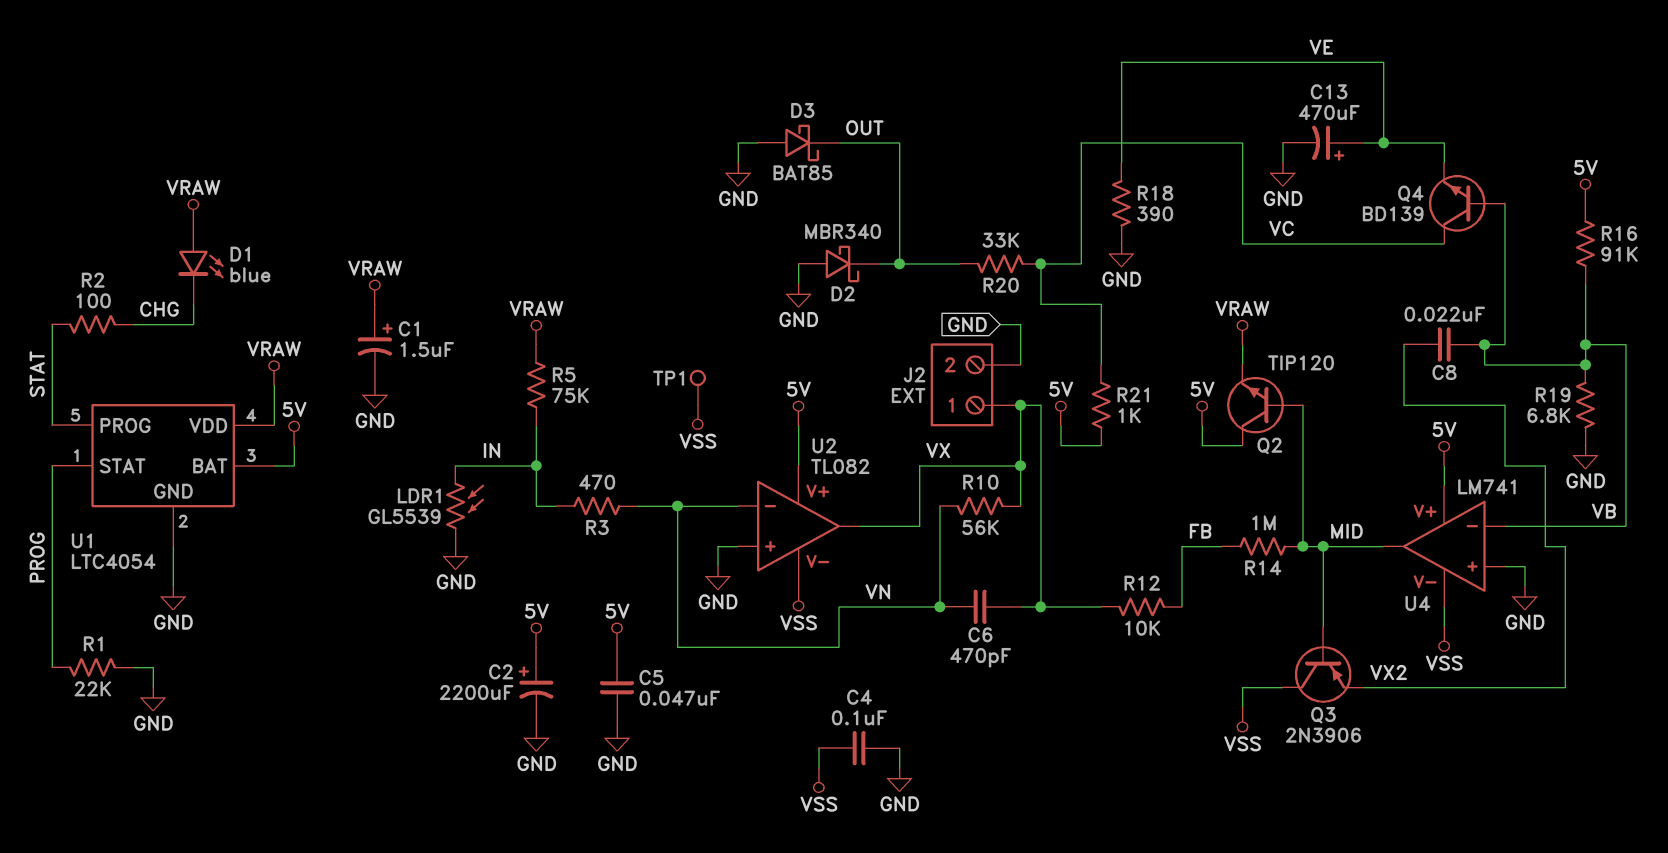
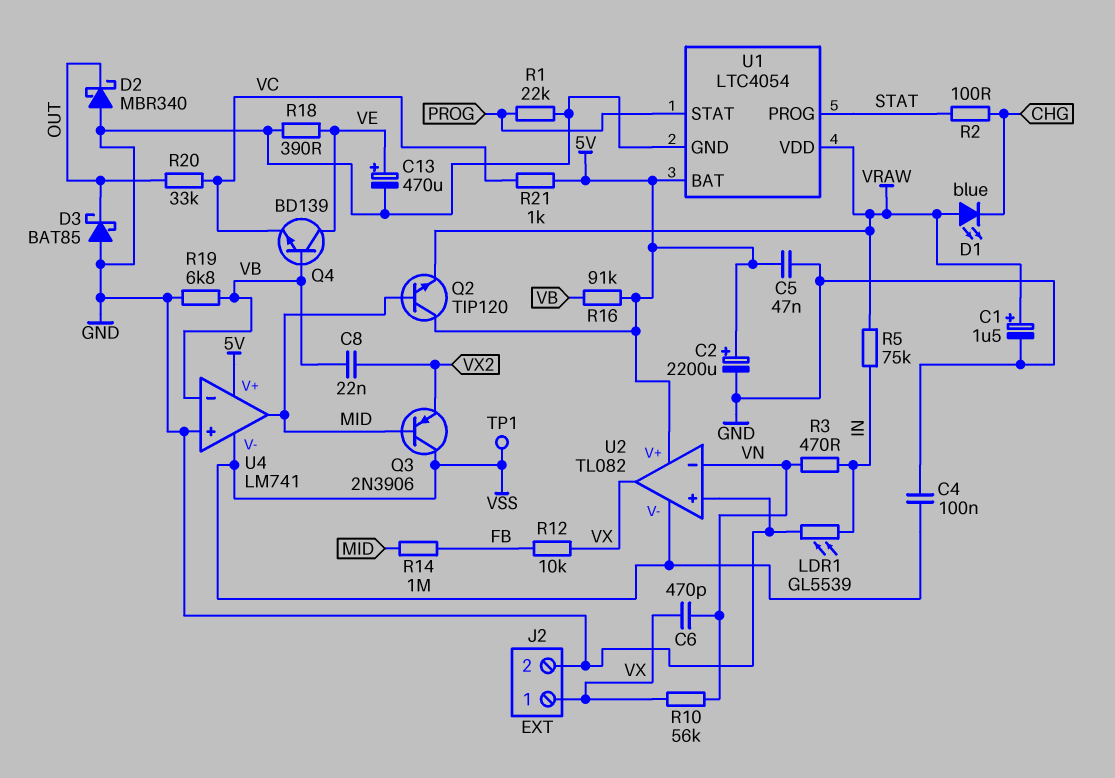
Q4: NPN BD139 (B VB, C VC, E VE) -> NPN BD139 (B VB, C VE, E VC)

